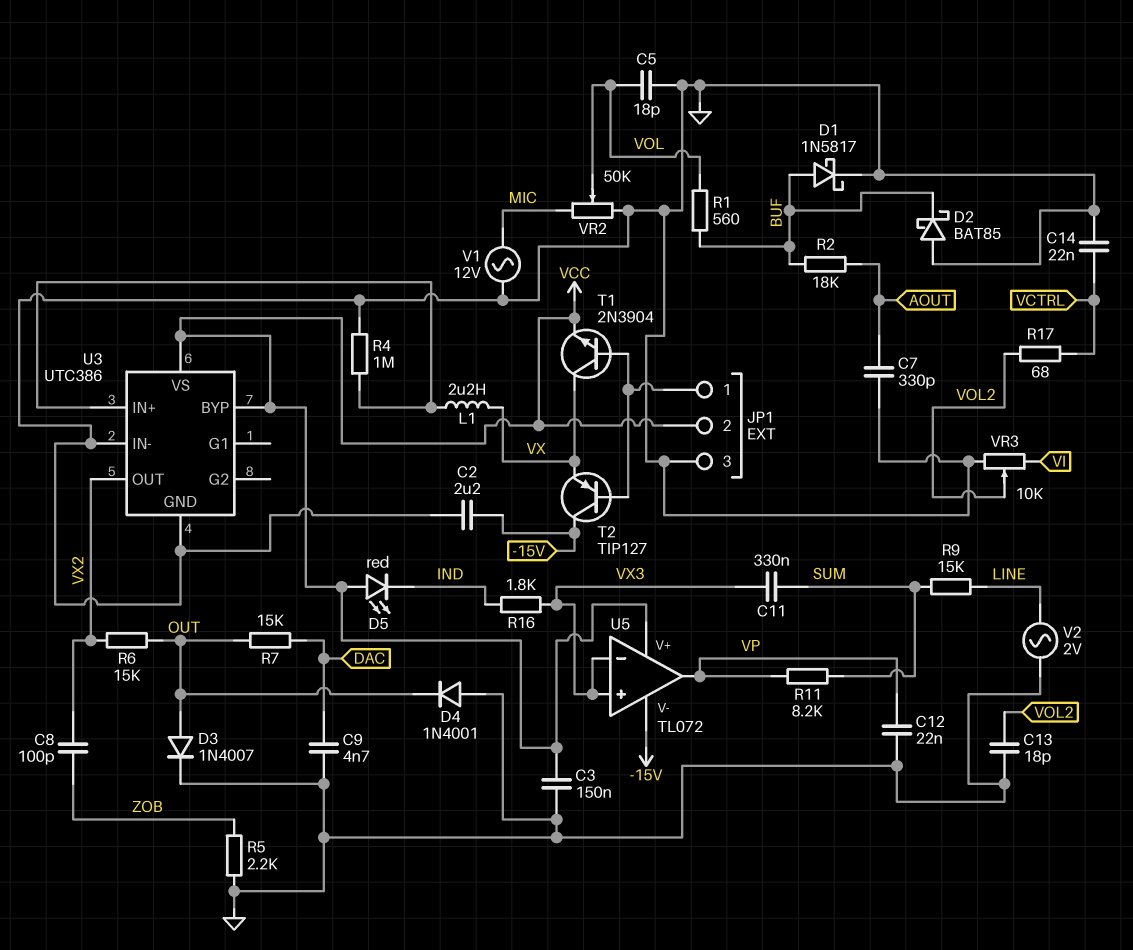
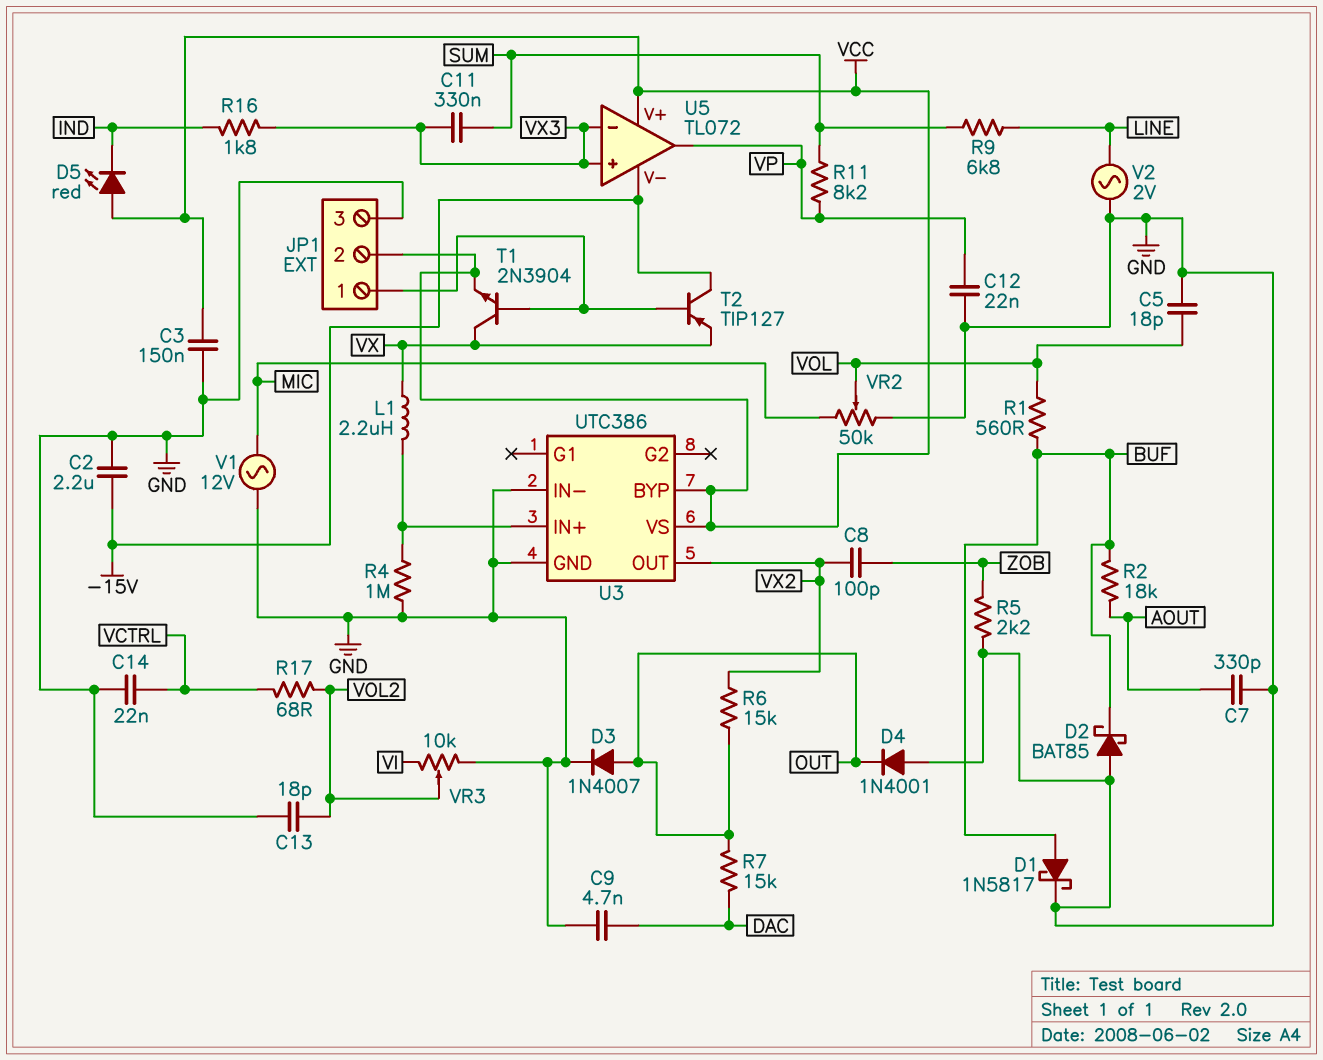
R9: 15k (LINE, SUM) -> 6.8k (LINE, SUM)

